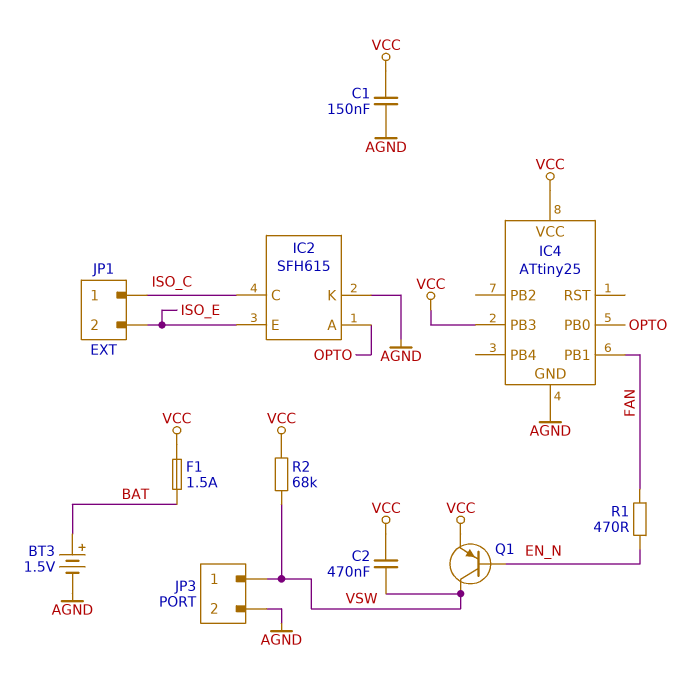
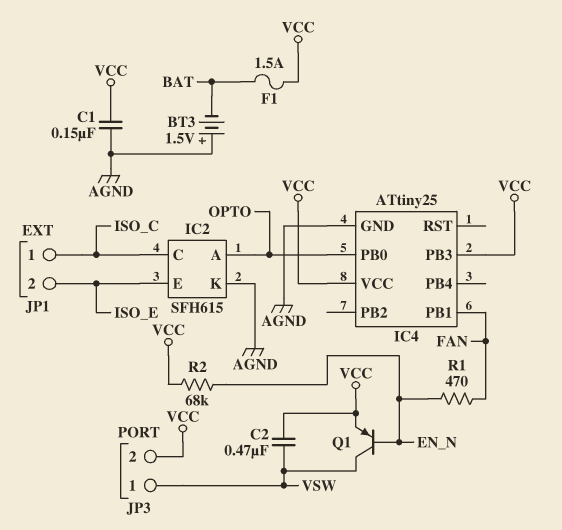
BT3: 1.5V (plus BAT, minus AGND) -> 1.5V (plus AGND, minus BAT)
JP3 pin 2: AGND -> VCC
R2: 68k (VCC, VSW) -> 68k (EN_N, VCC)

